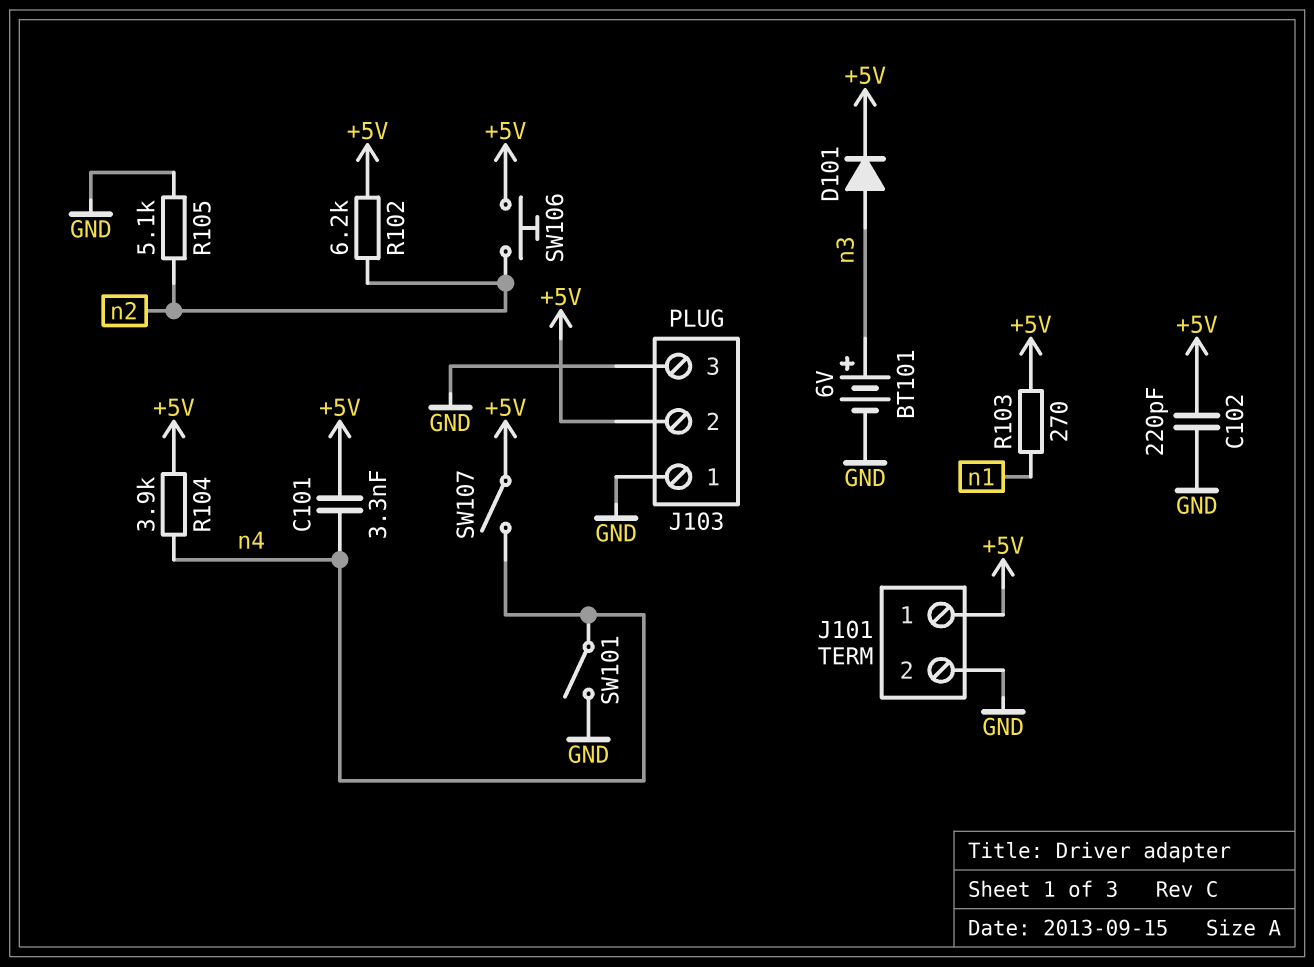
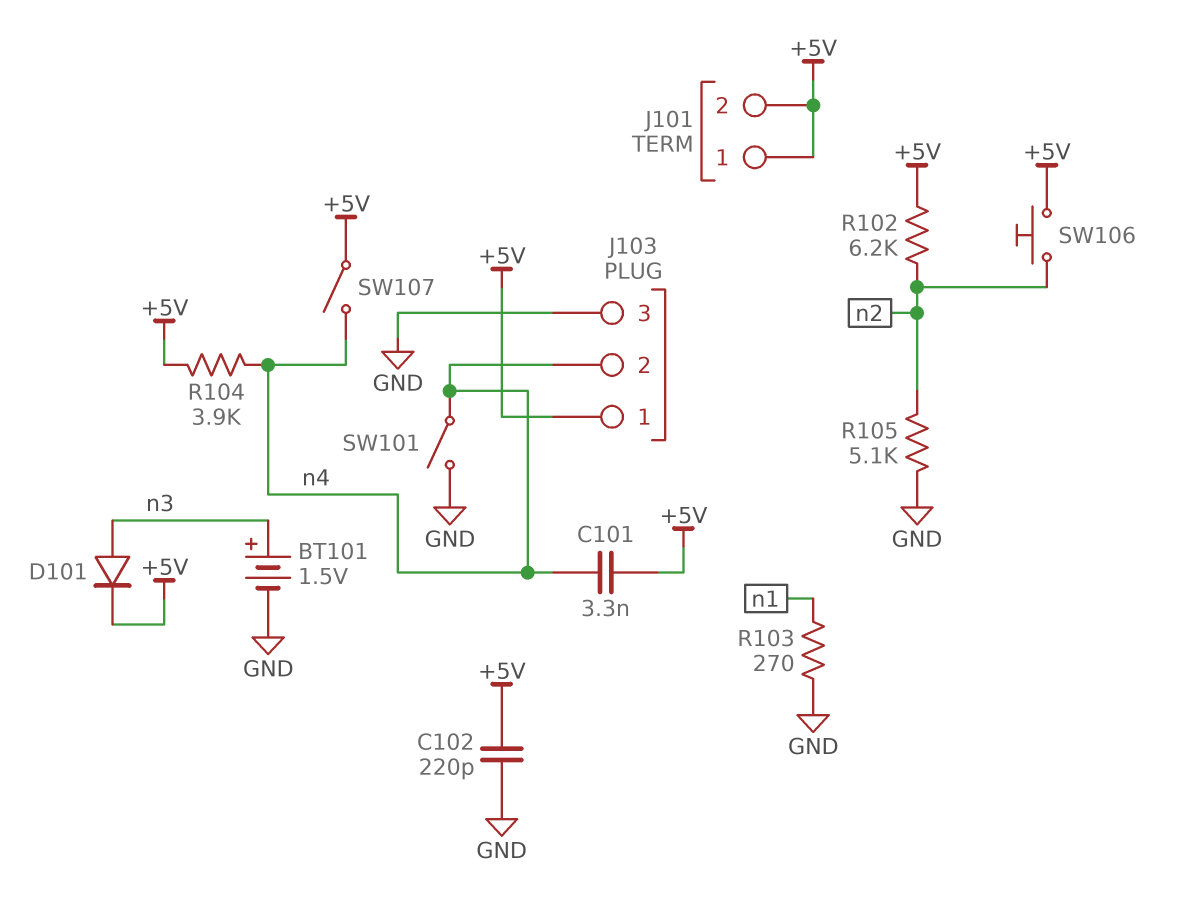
BT101: 6V (plus n3, minus GND) -> 1.5V (plus n3, minus GND)
J101 pin 2: GND -> +5V
J103 pin 1: GND -> +5V
J103 pin 2: +5V -> n4
R103: 270 (+5V, n1) -> 270 (GND, n1)

